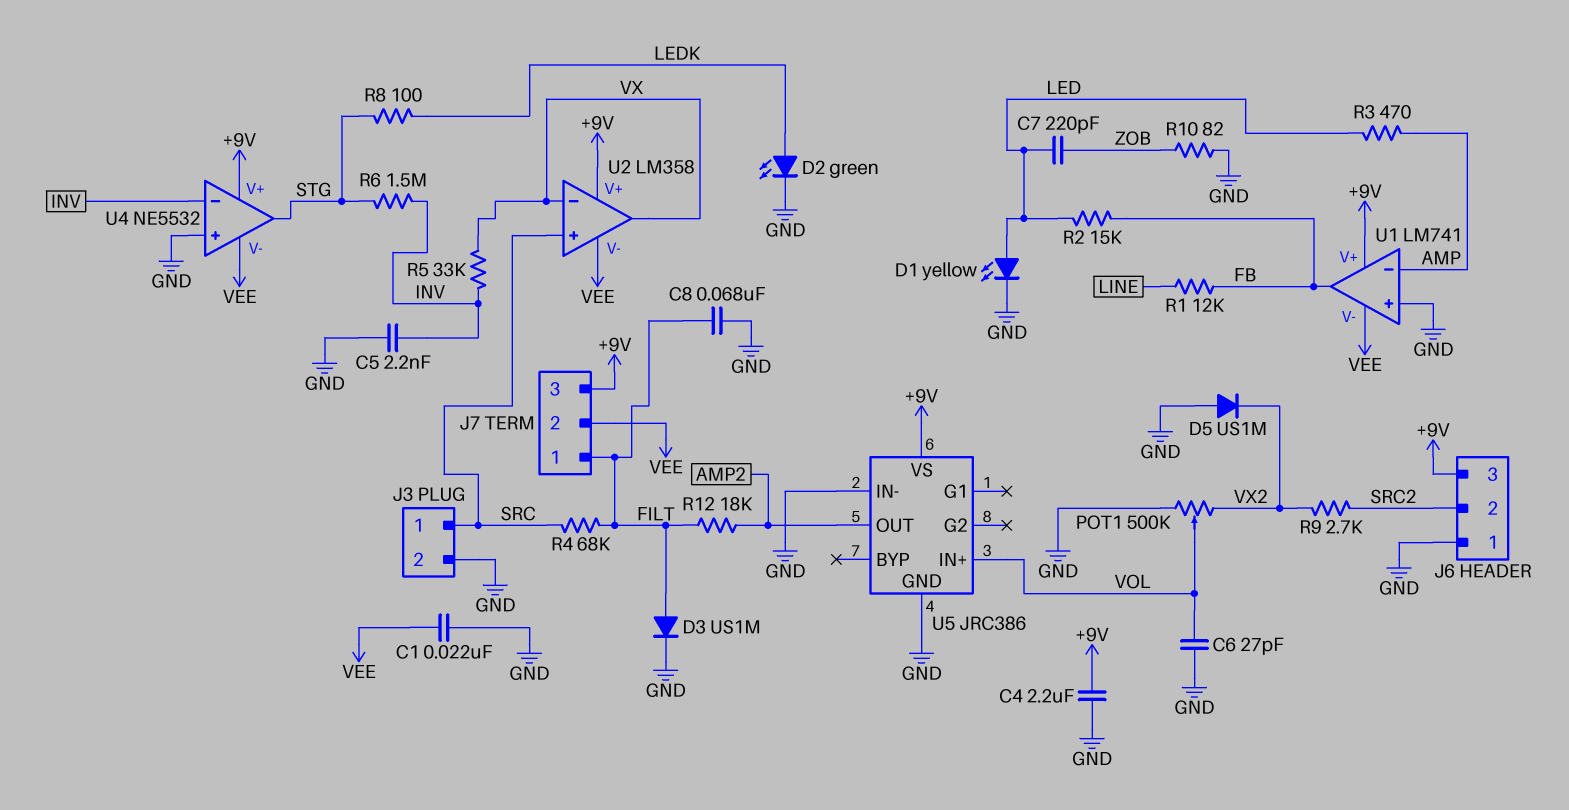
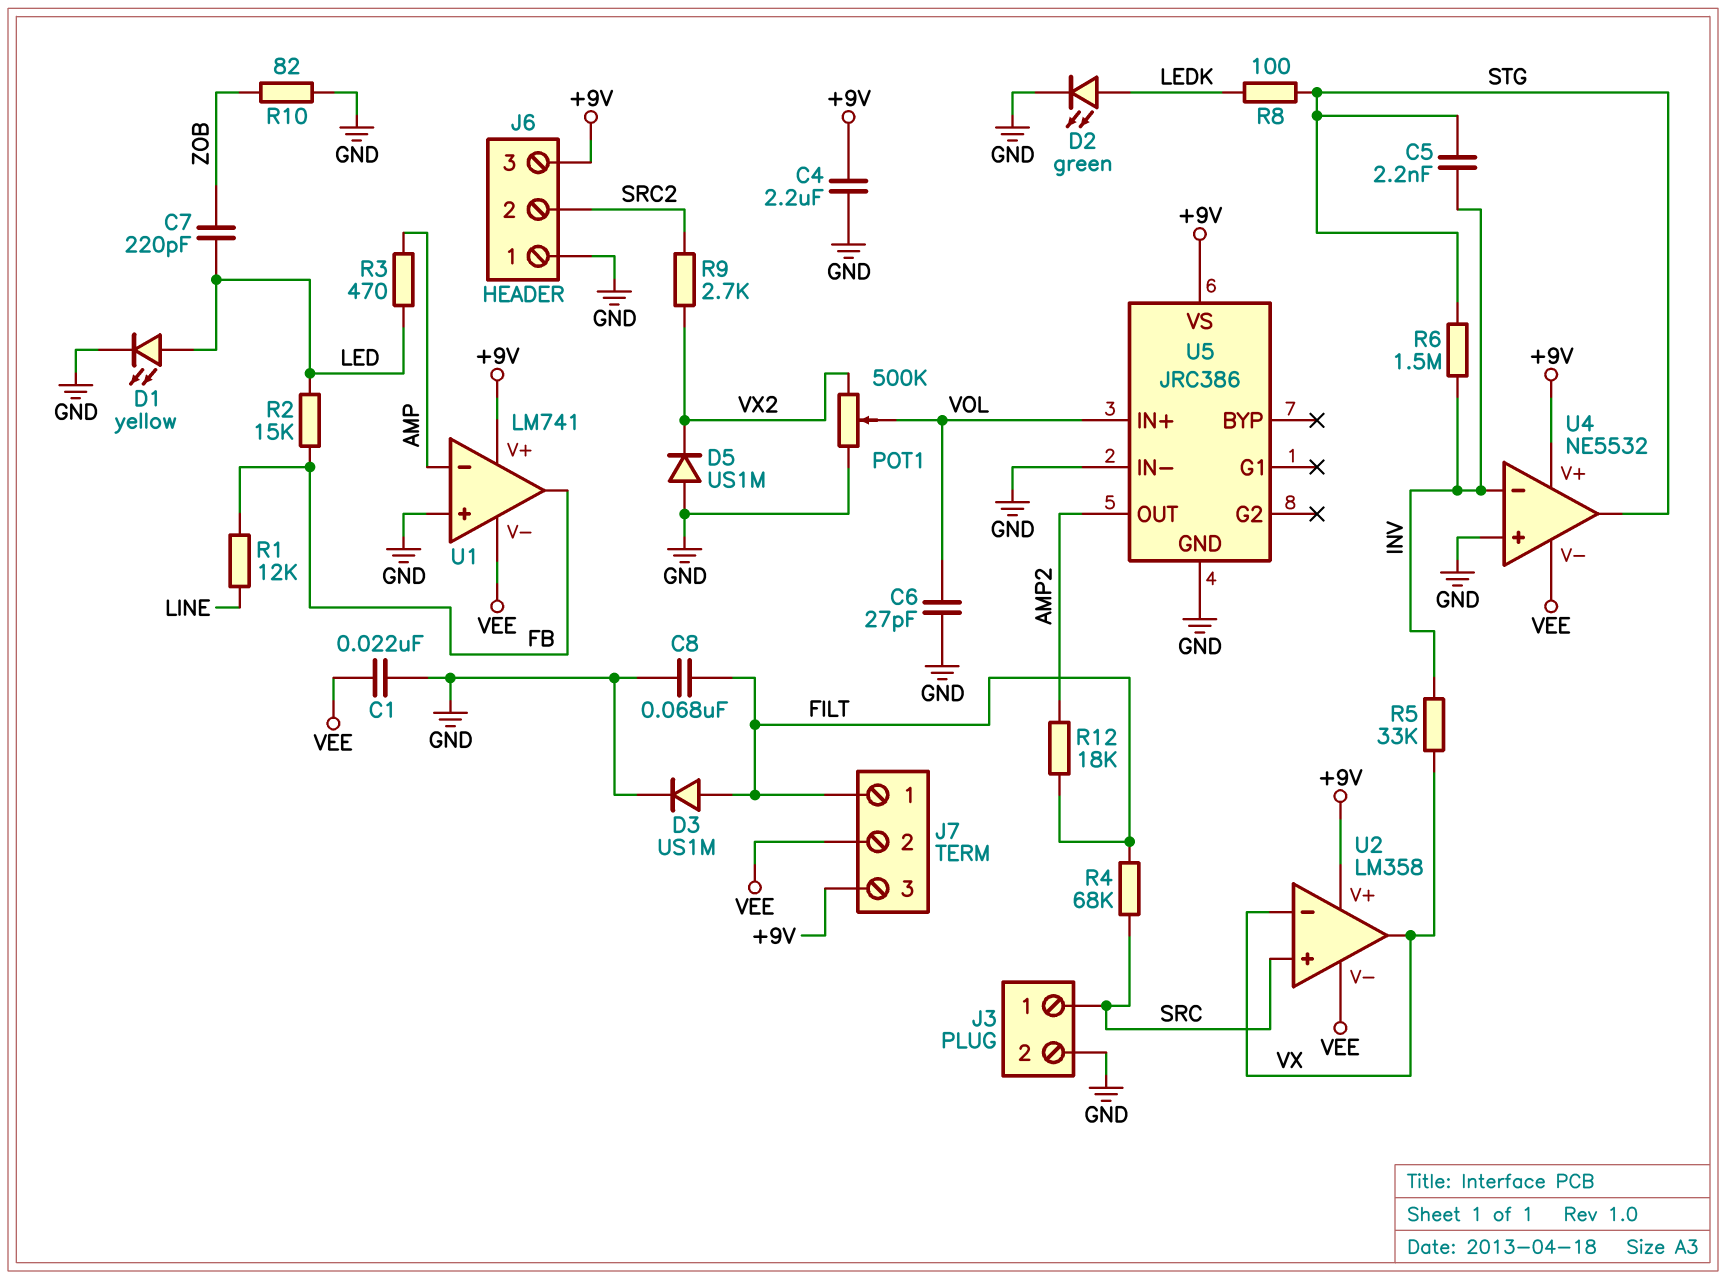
C5: 2.2nF (GND, INV) -> 2.2nF (INV, STG)

